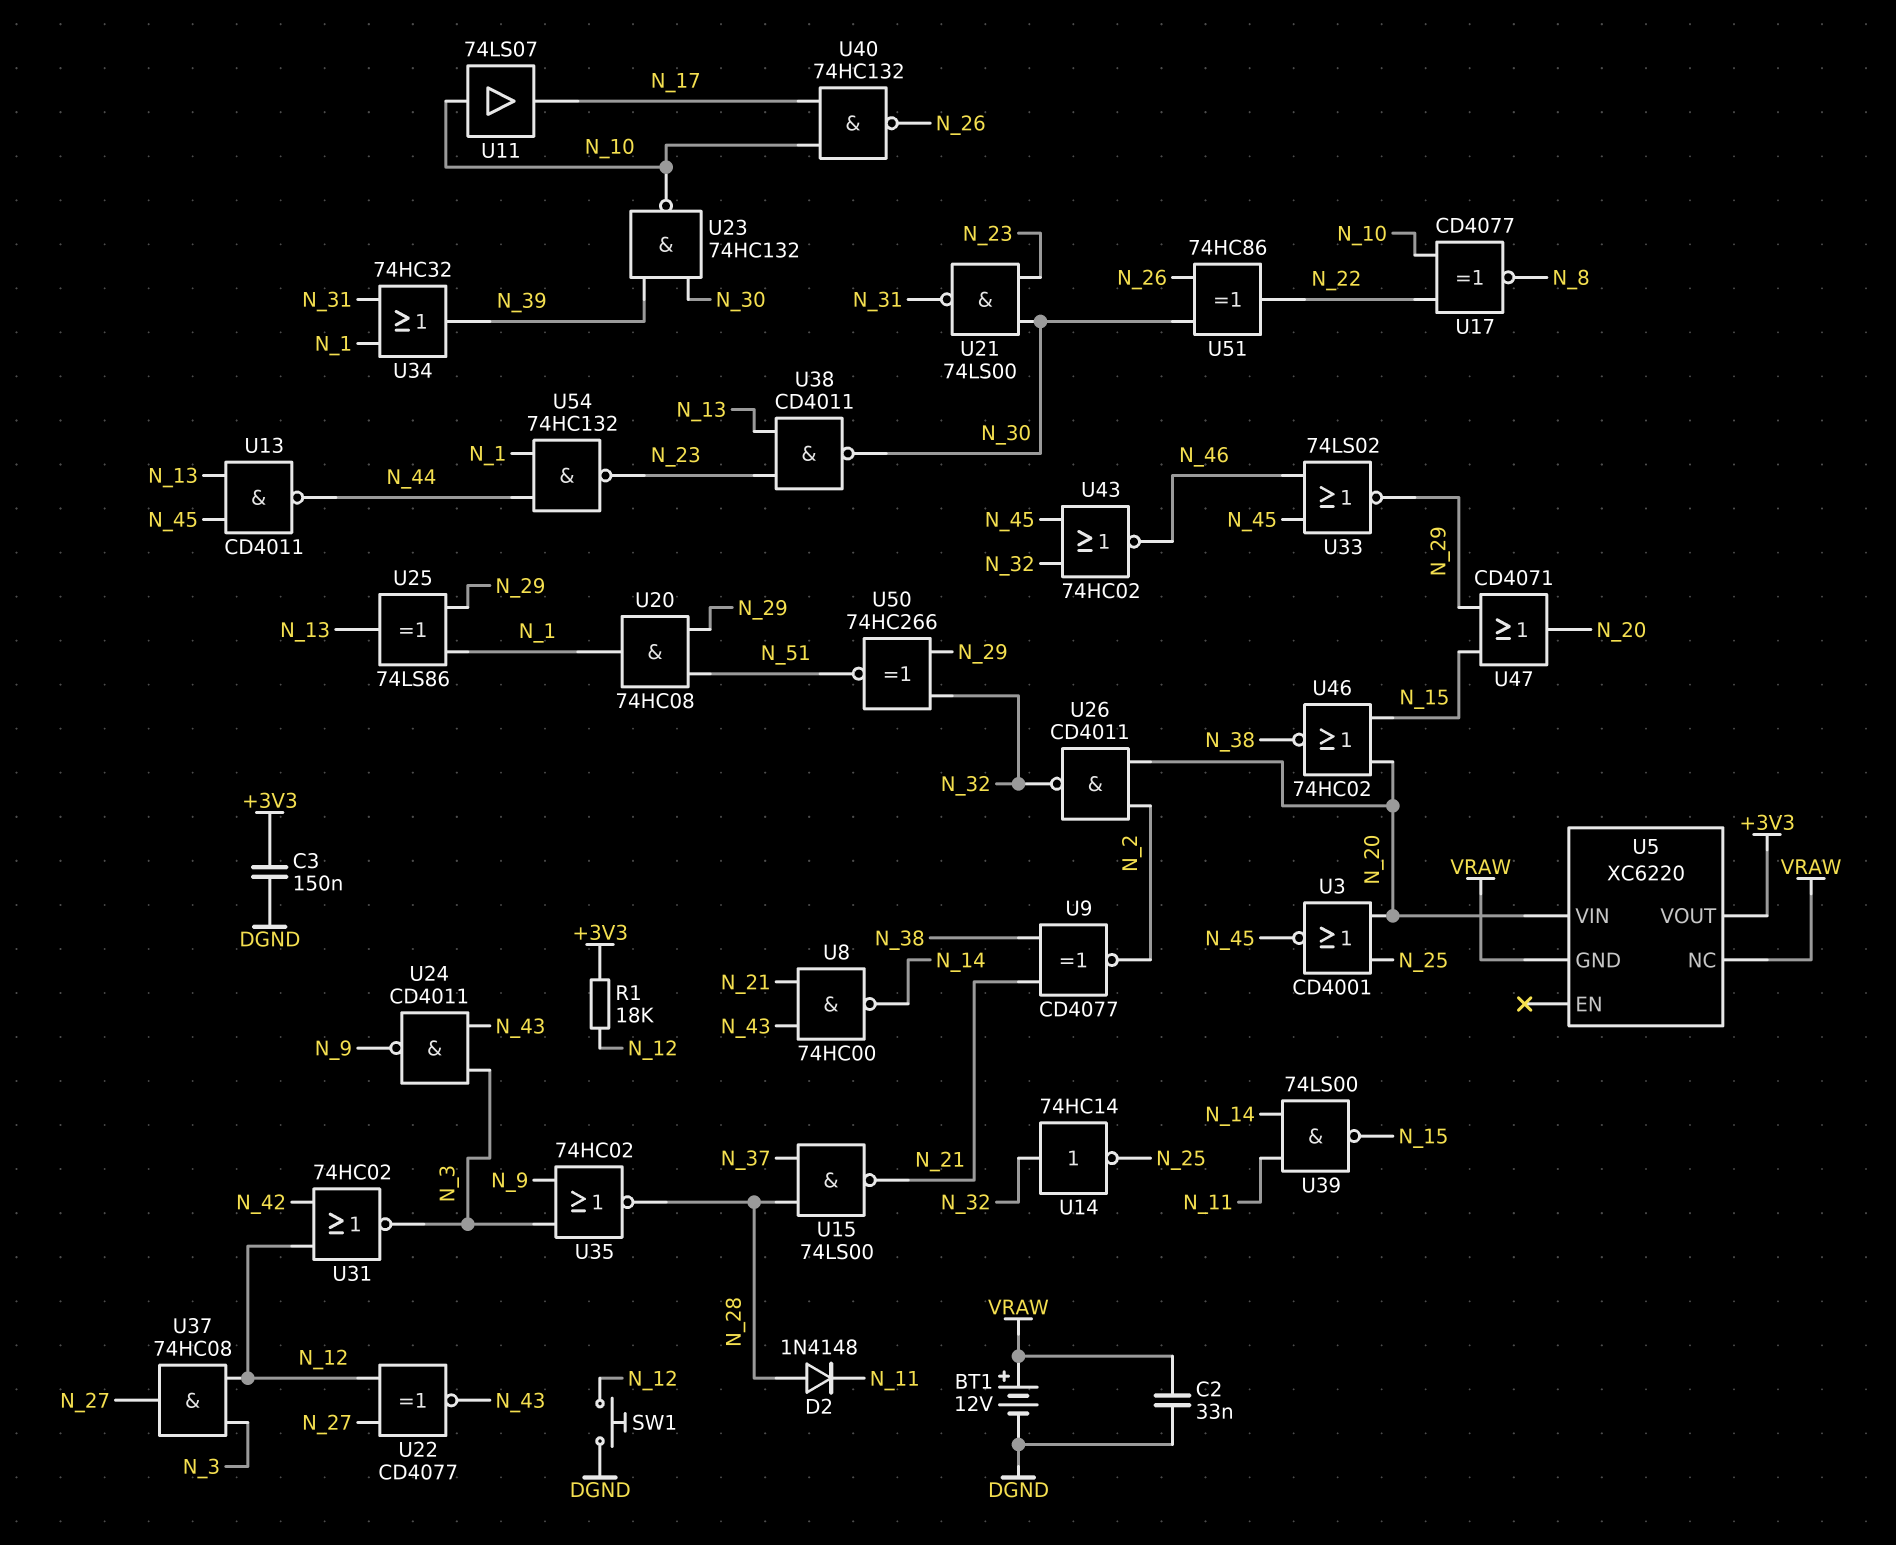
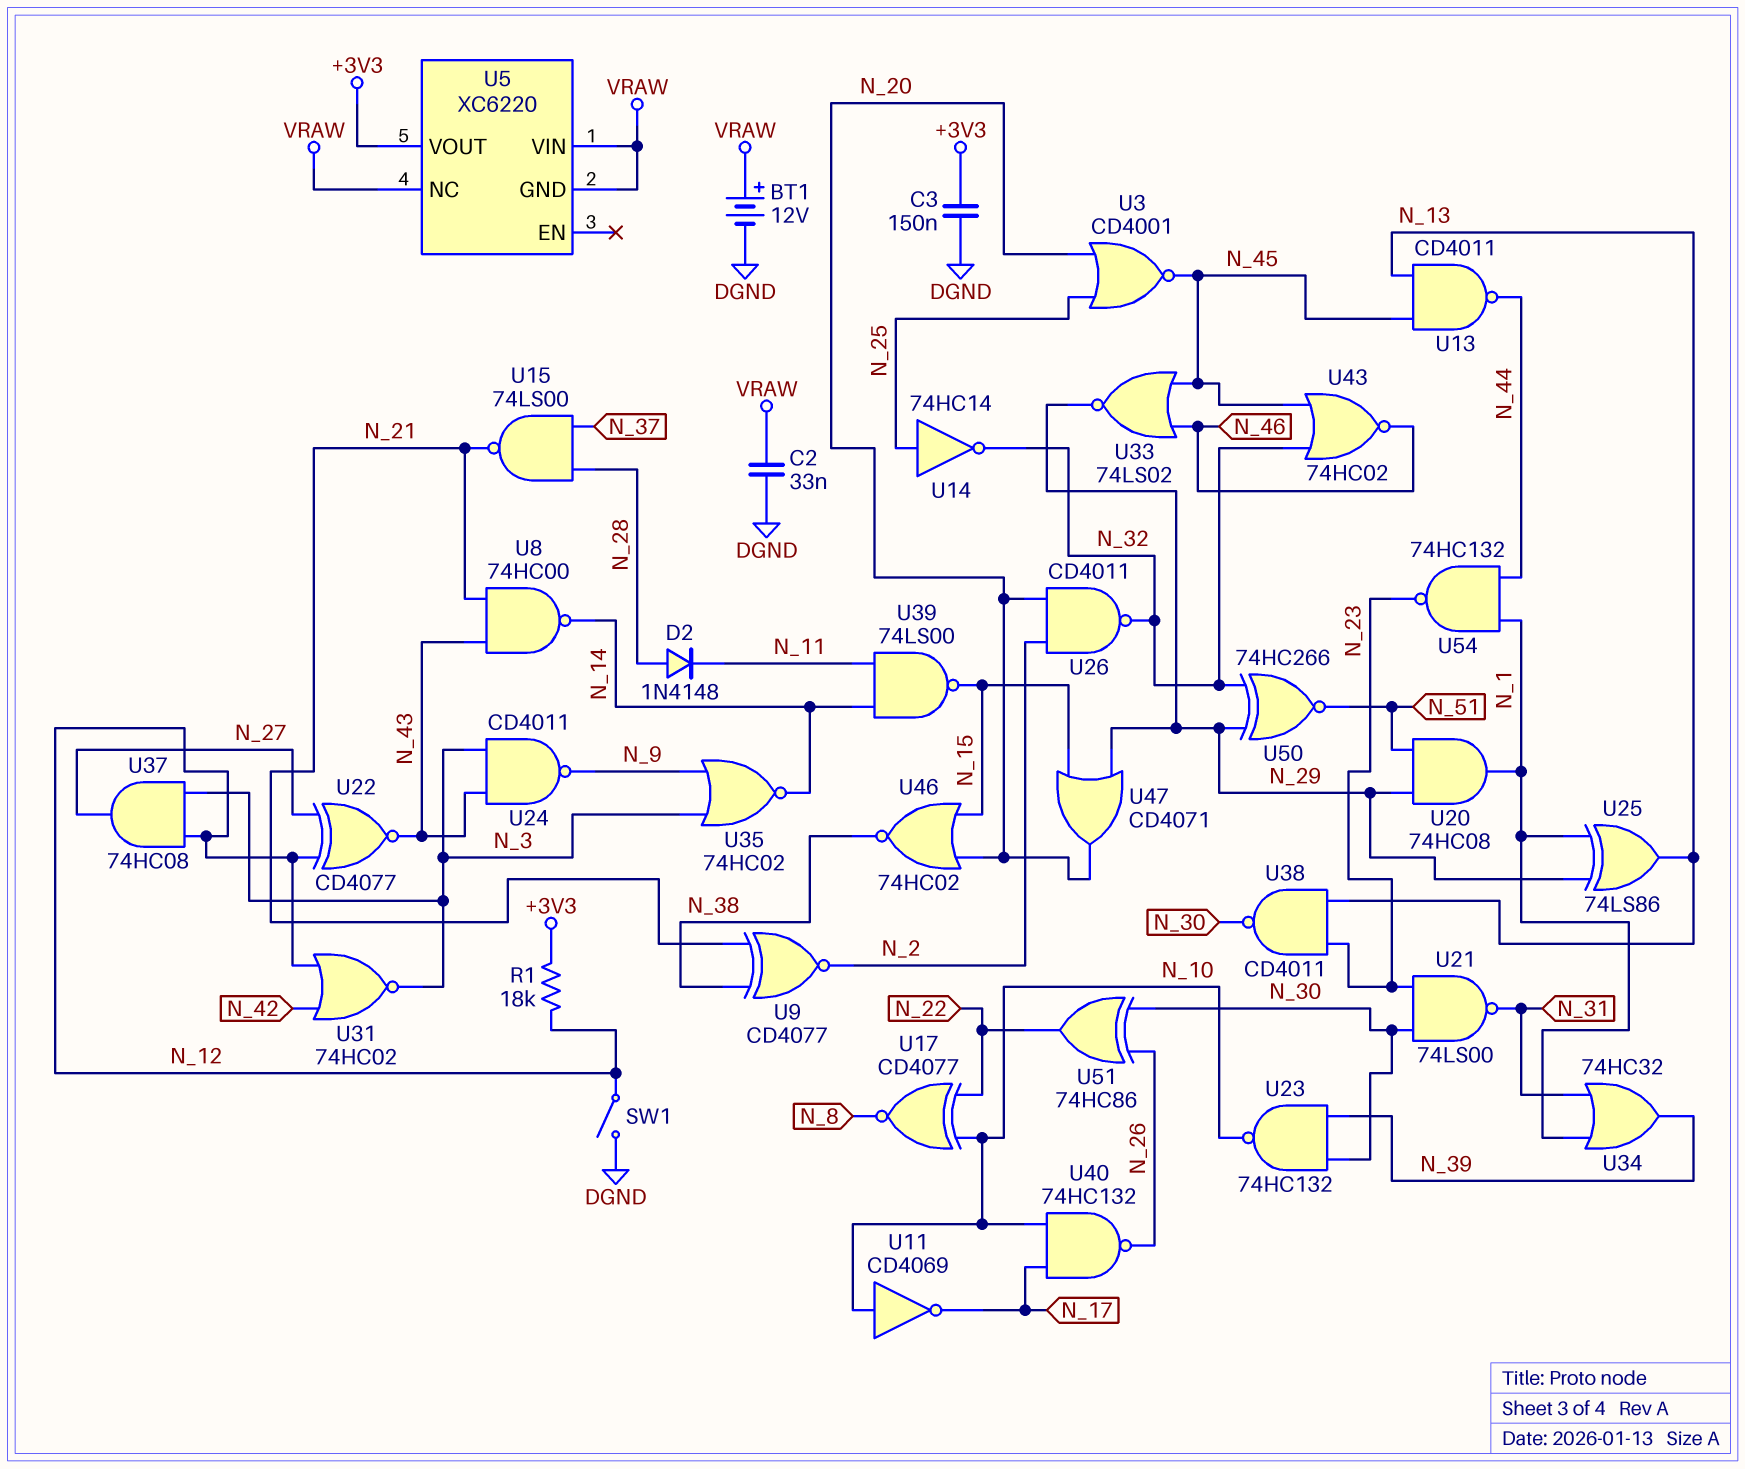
SW1: button (DGND, N_12) -> switch (DGND, N_12)
U5 pin VIN: N_20 -> VRAW
U11: buffer 74LS07 (in N_10, out N_17) -> NOT CD4069 (in N_10, out N_17)
U14: NOT 74HC14 (in N_32, out N_25) -> NOT 74HC14 (in N_25, out N_32)
U35: NOR 74HC02 (in N_3, in N_9, out N_28) -> NOR 74HC02 (in N_3, in N_9, out N_14)

